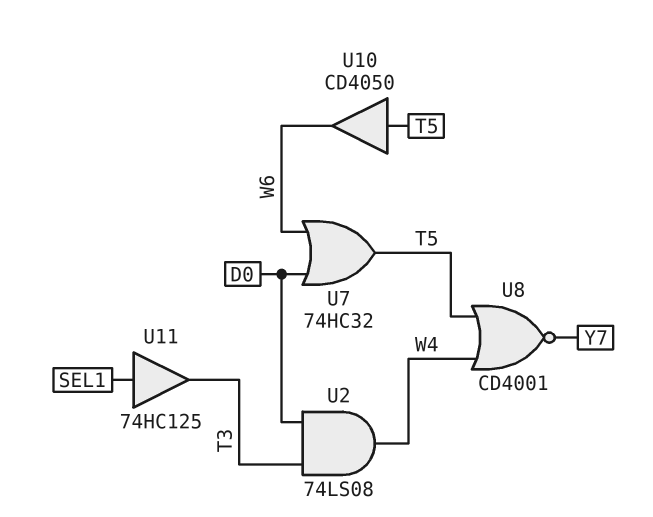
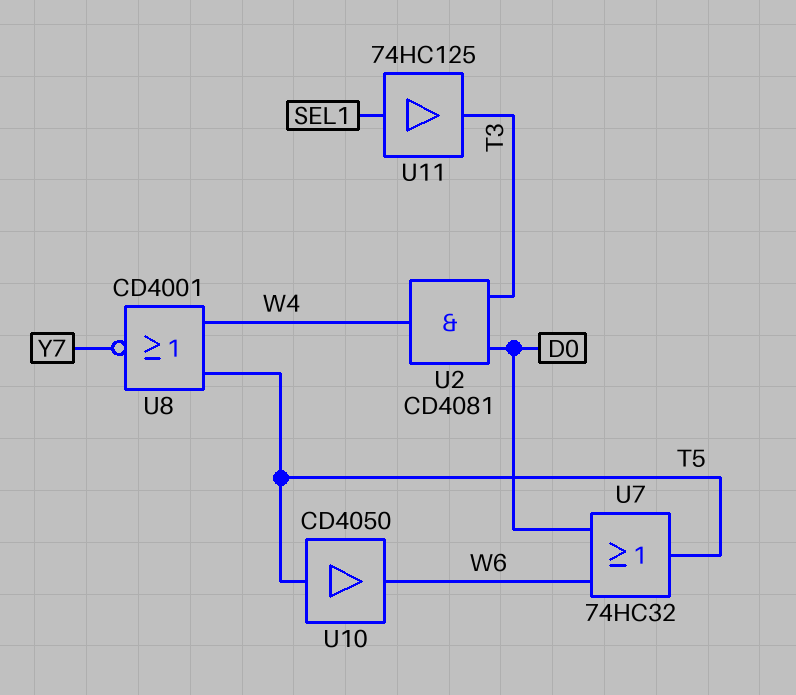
U2: AND 74LS08 (in D0, in T3, out W4) -> AND CD4081 (in D0, in T3, out W4)

